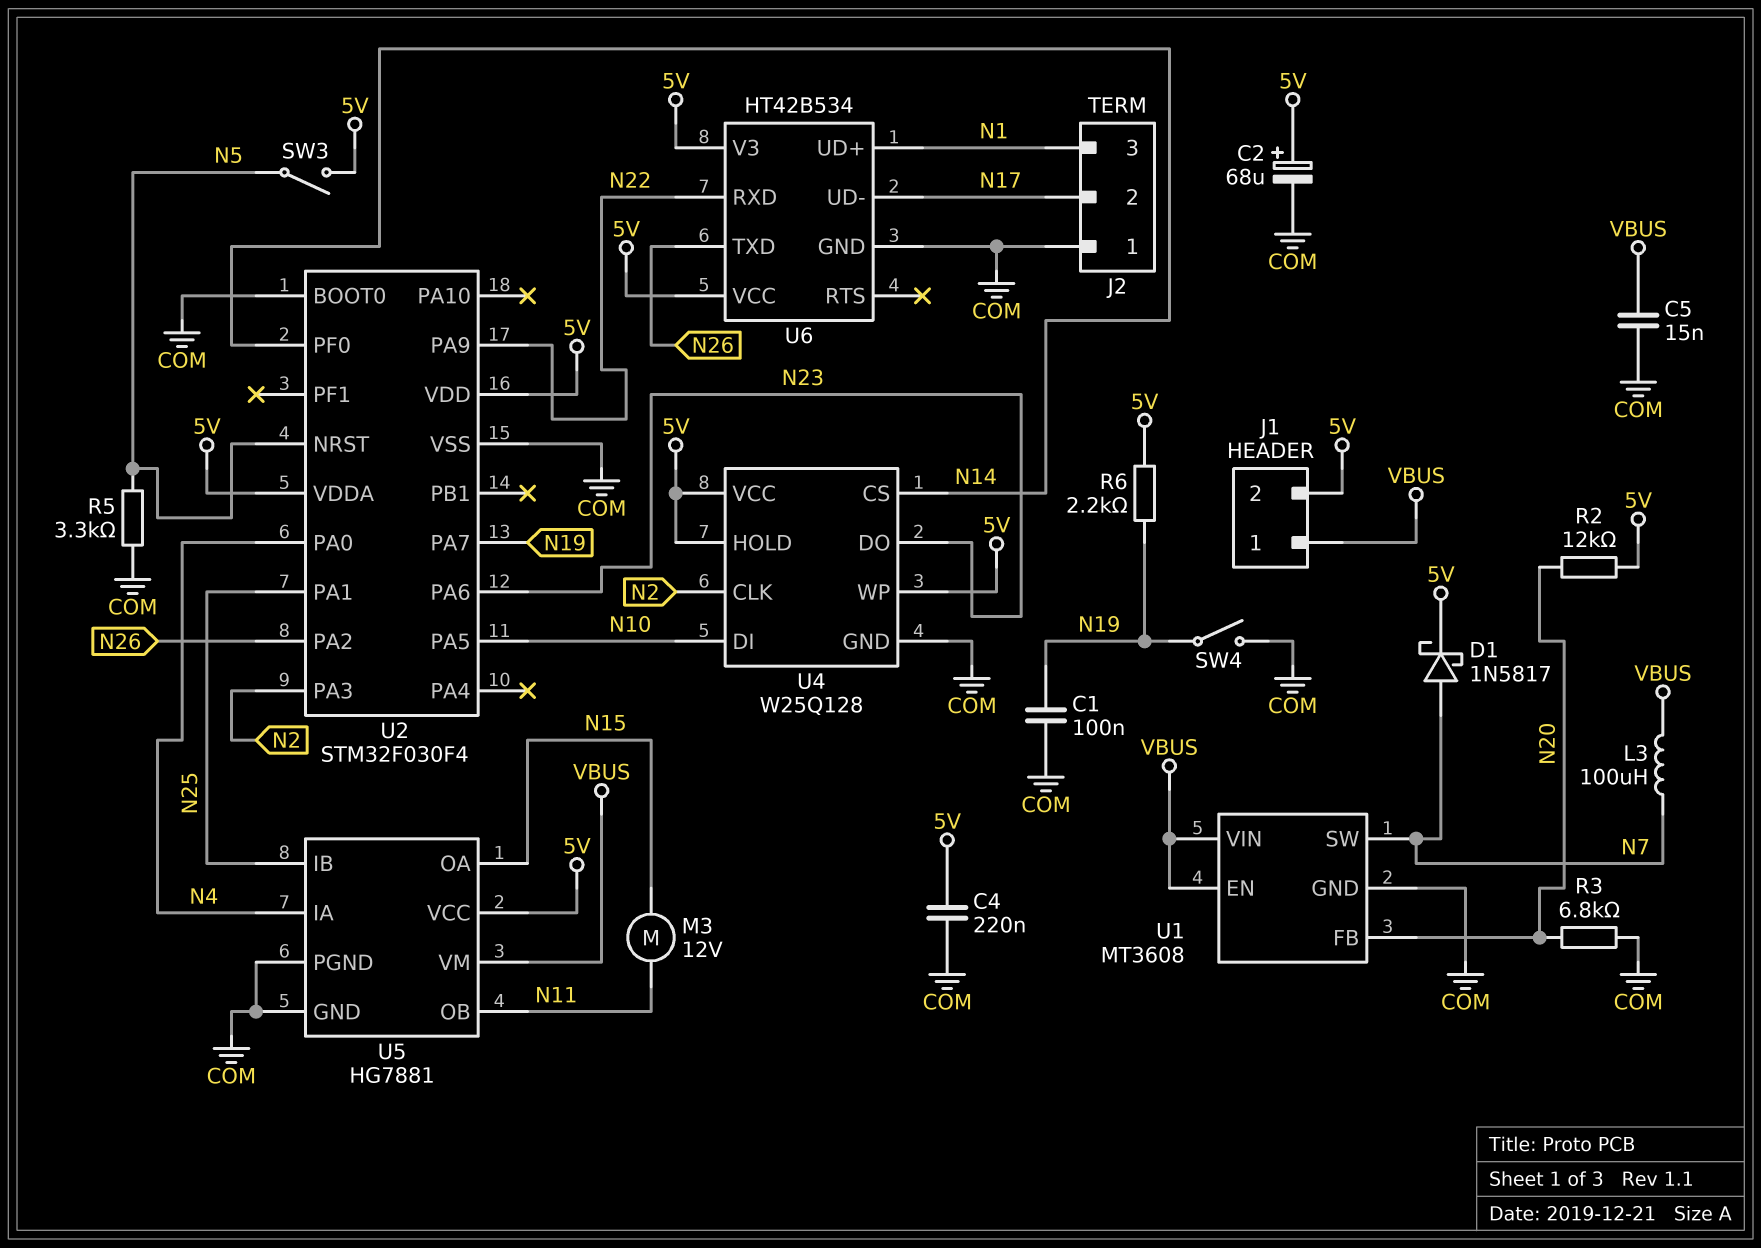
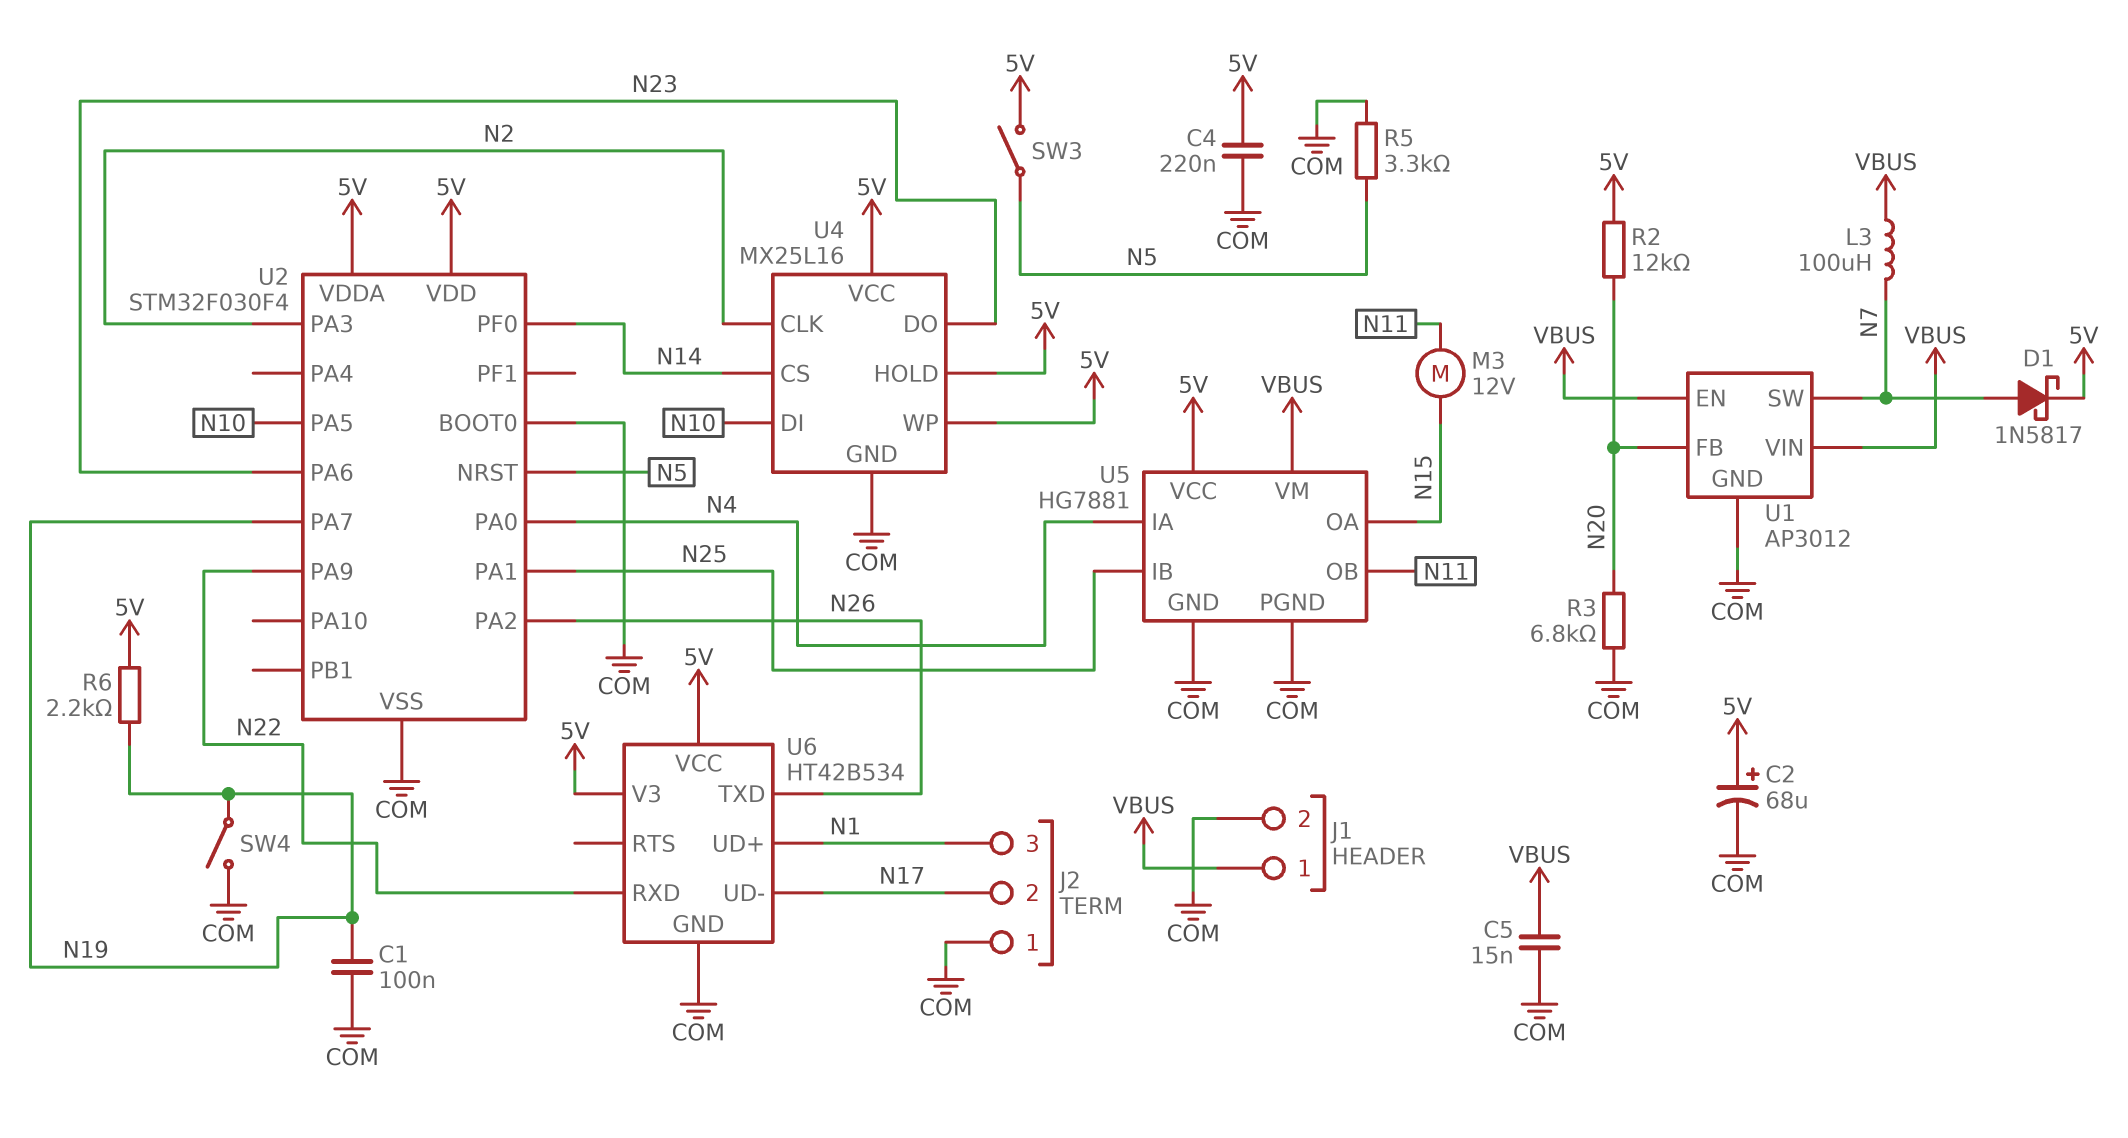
J1 pin 2: 5V -> COM
U1: MT3608 -> AP3012
U4: W25Q128 -> MX25L16

